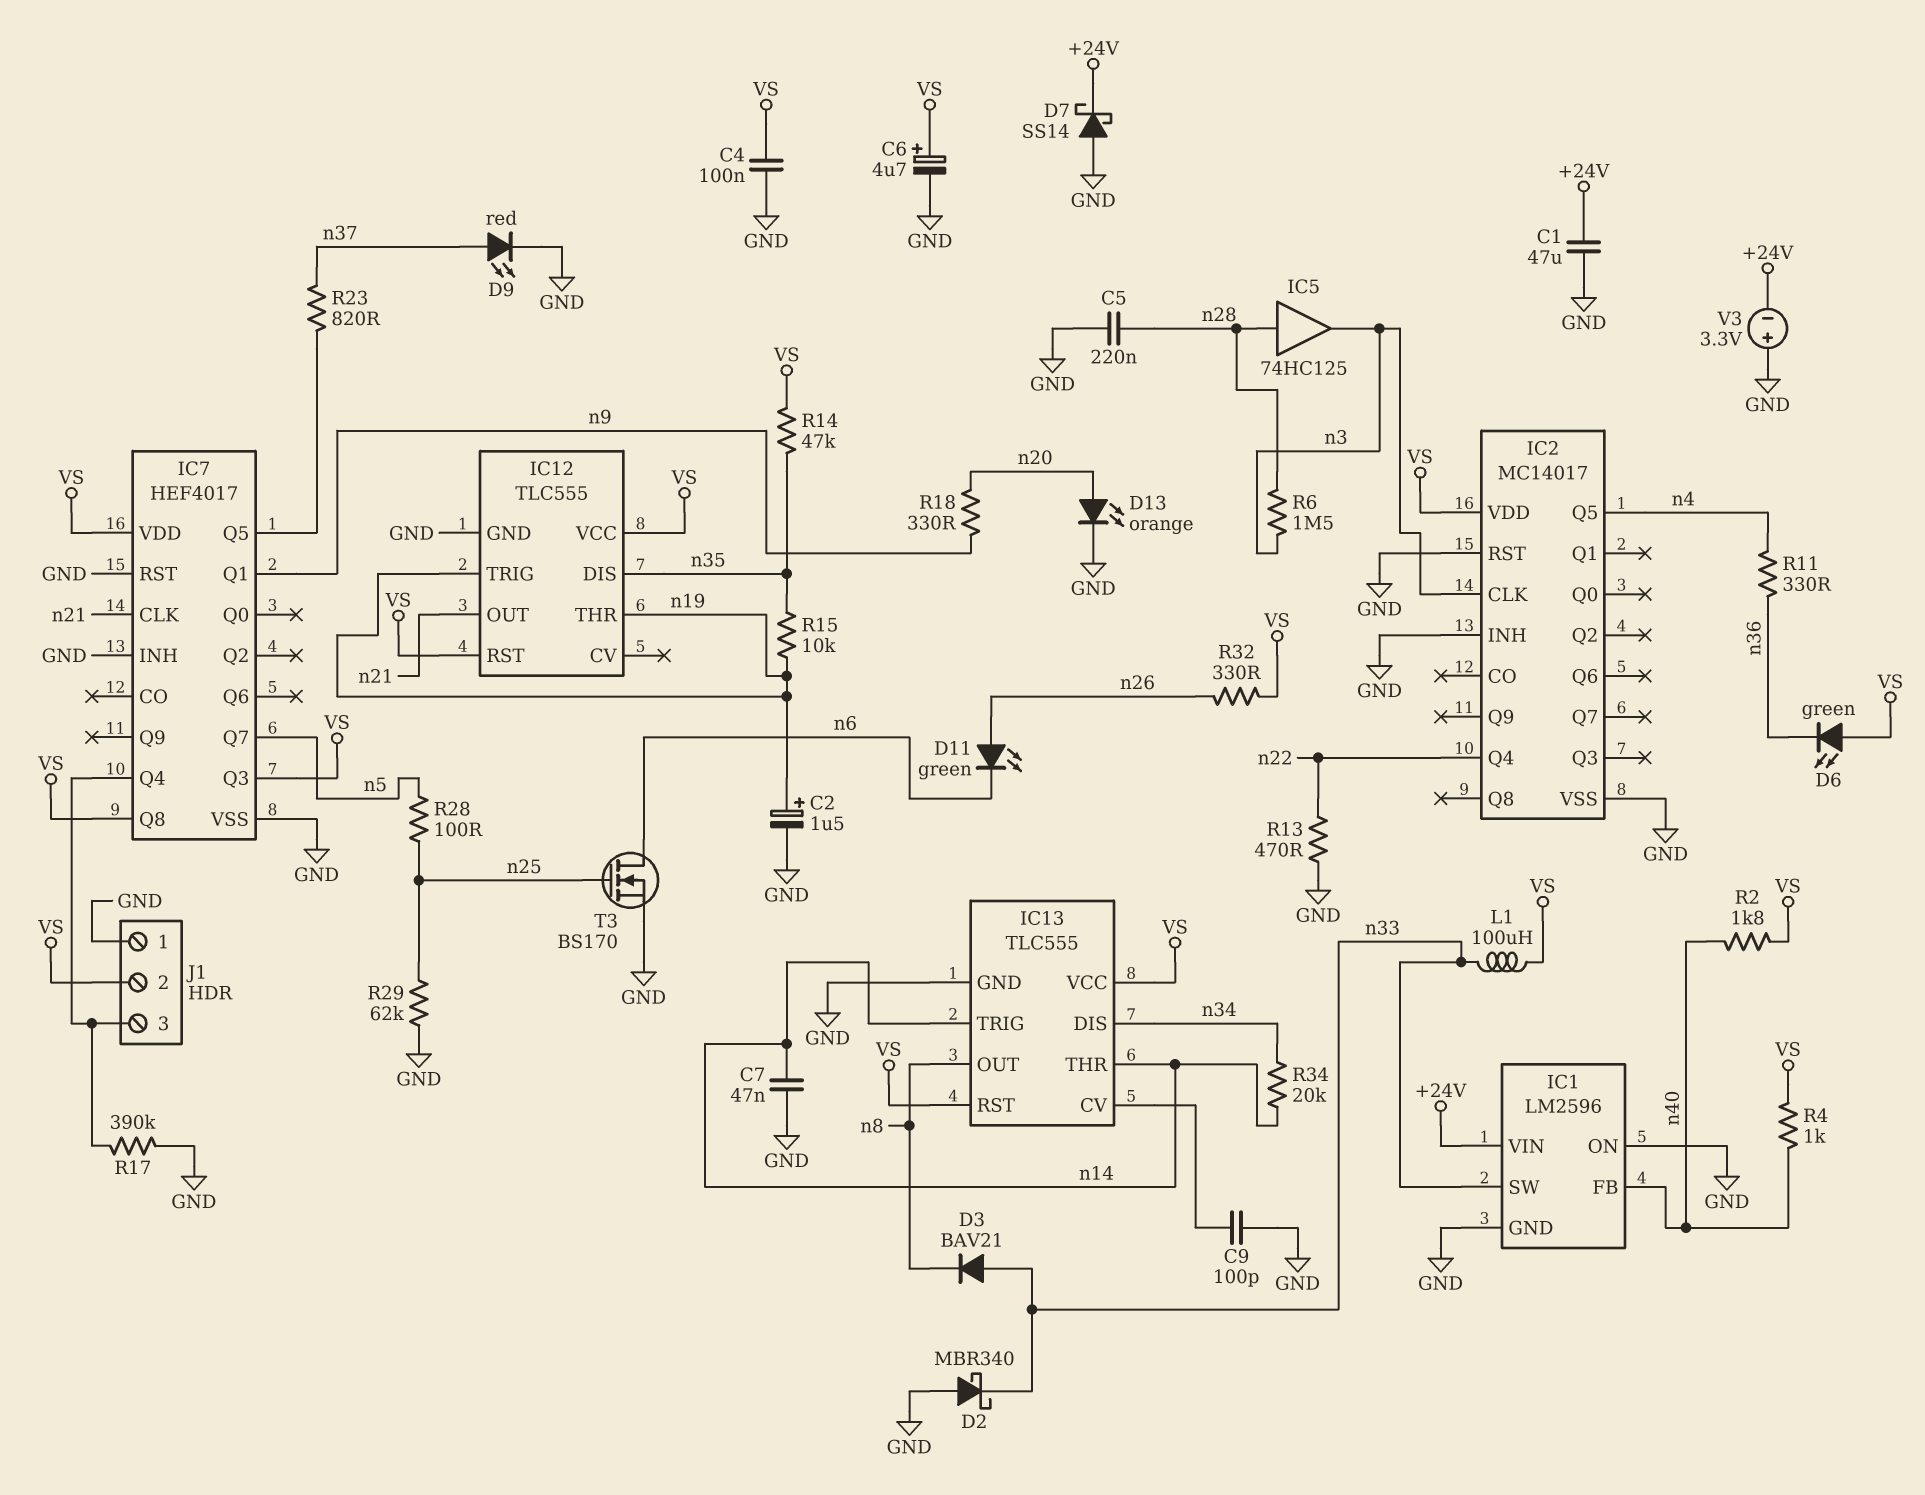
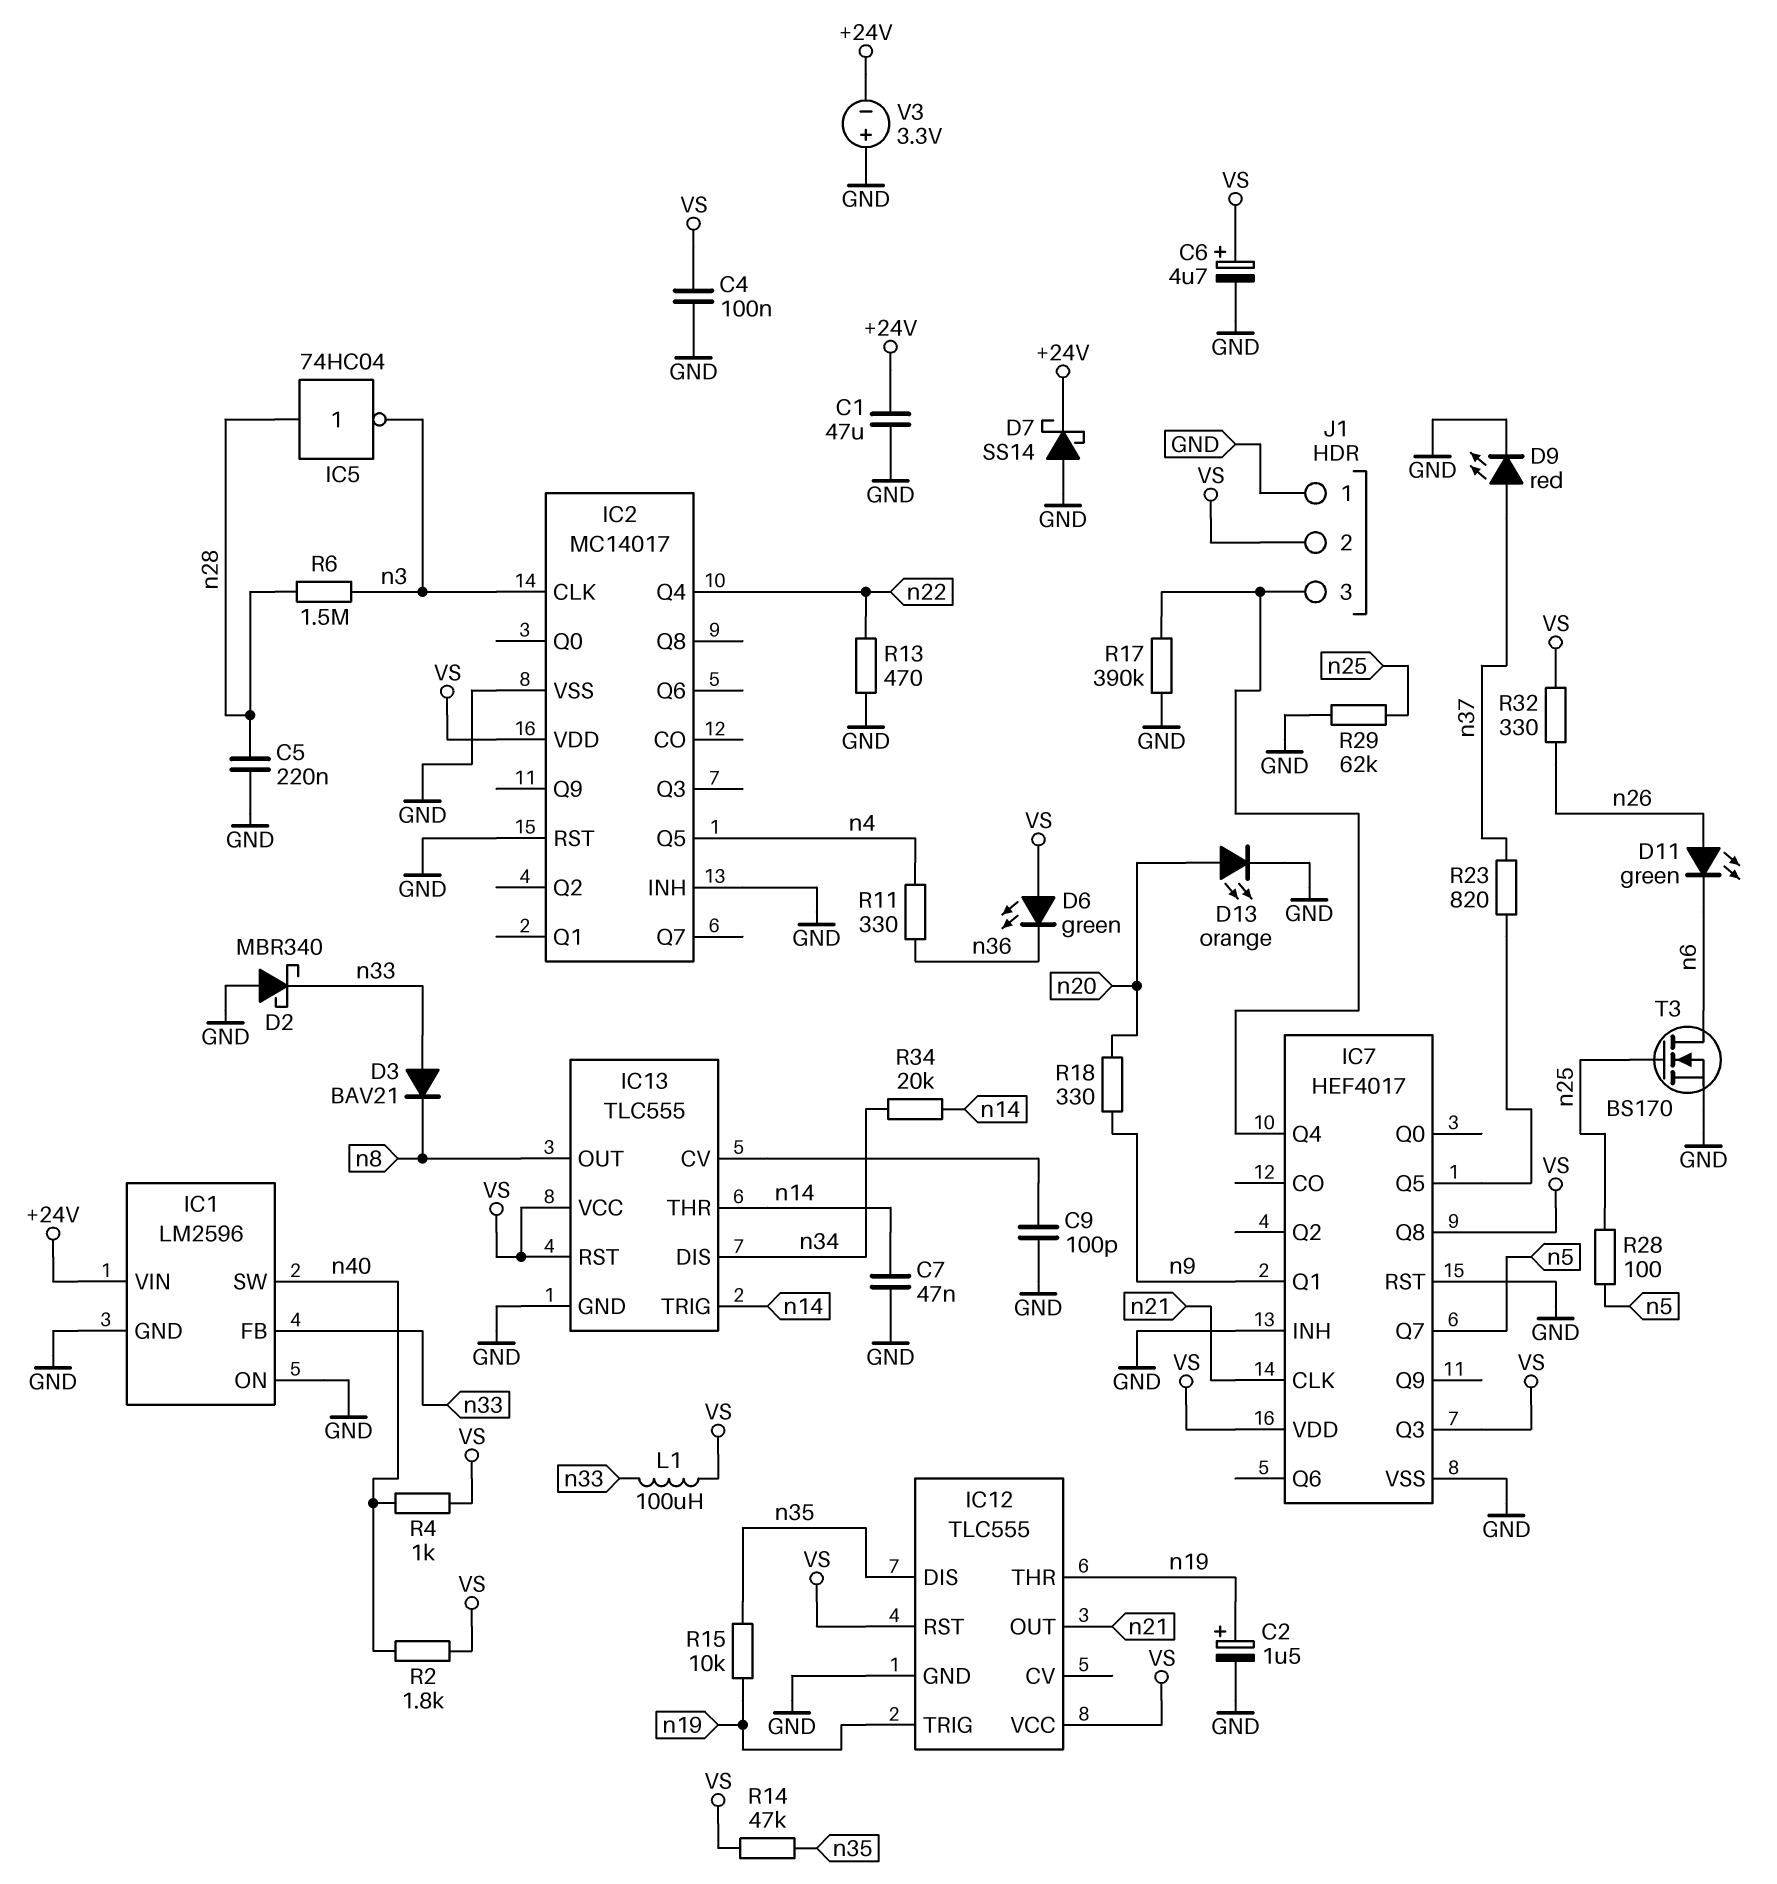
IC1 pin FB: n40 -> n33
IC1 pin SW: n33 -> n40
IC5: buffer 74HC125 (in n28, out n3) -> NOT 74HC04 (in n28, out n3)

